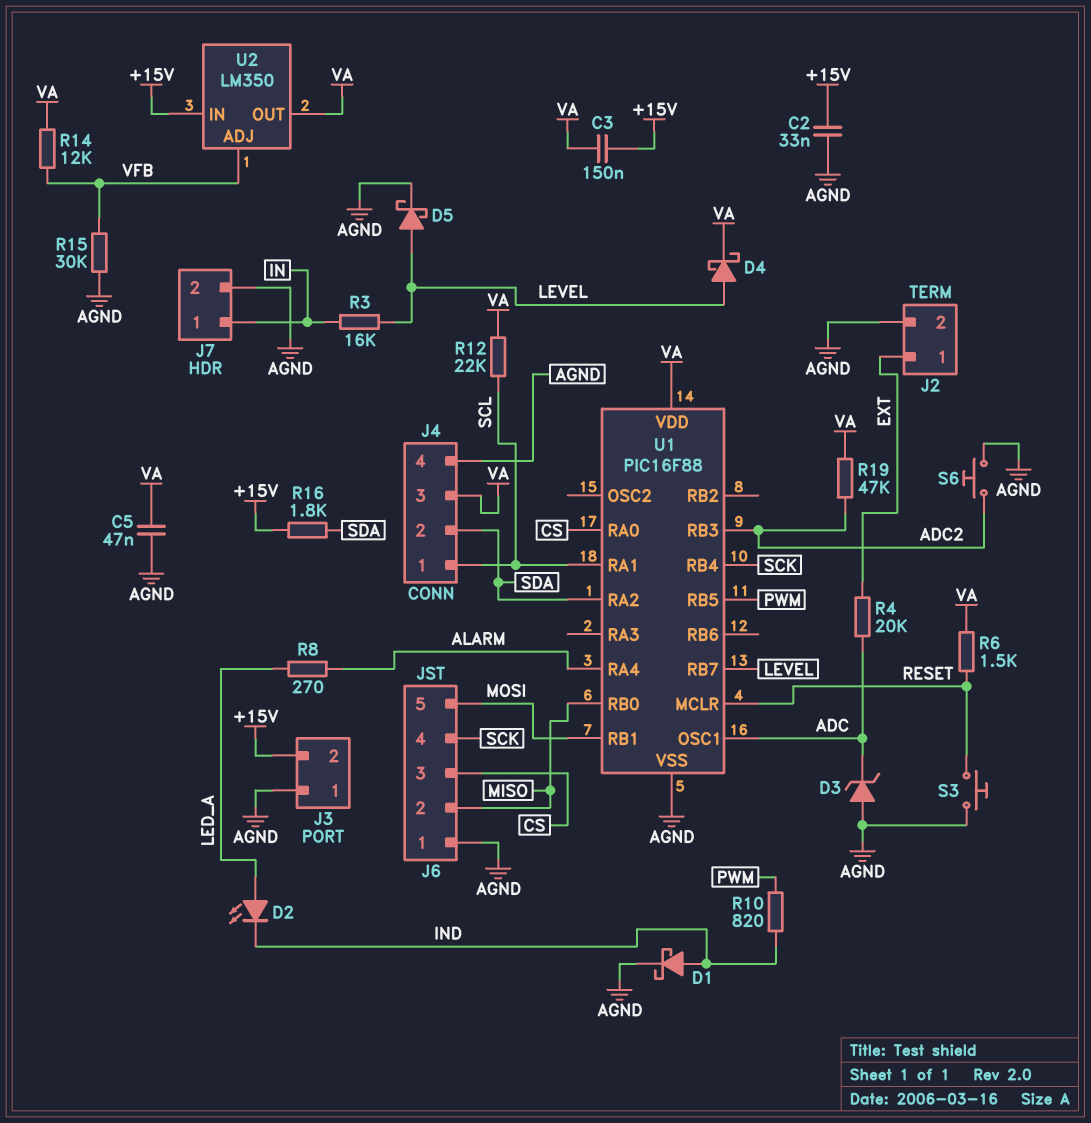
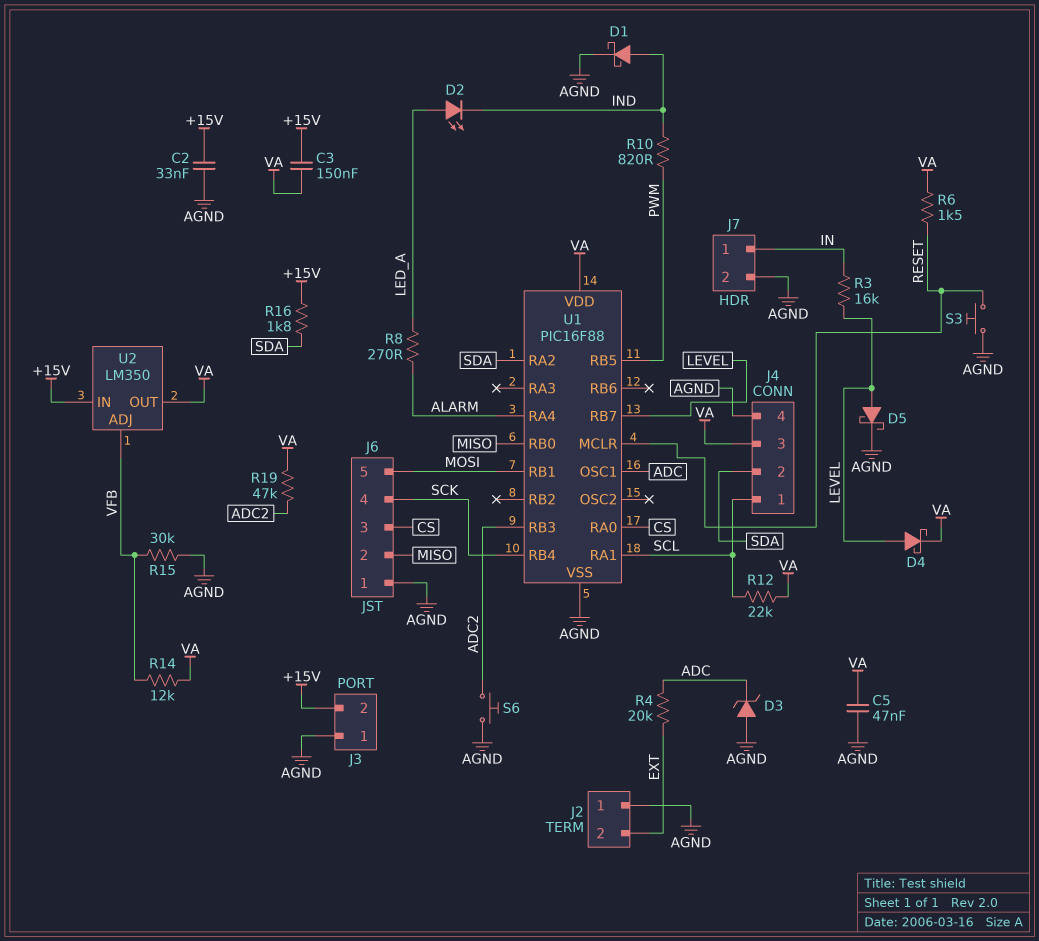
J2 pin 1: EXT -> AGND
J2 pin 2: AGND -> EXT

